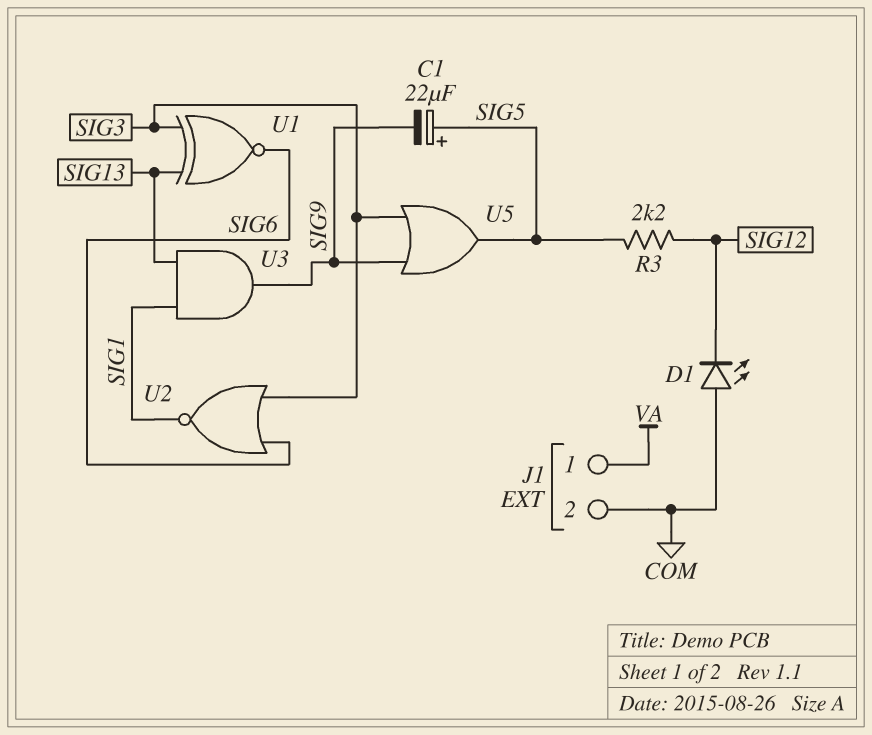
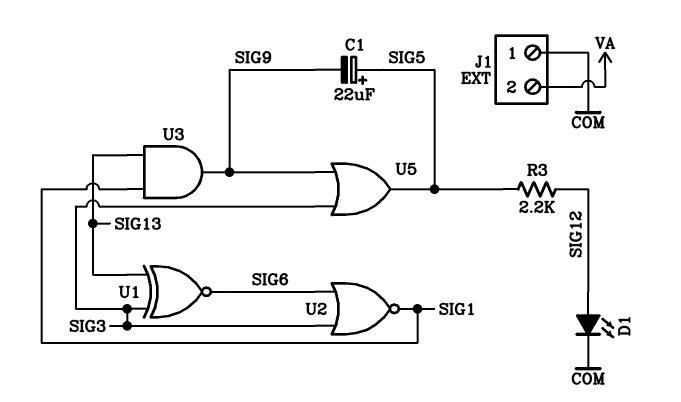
D1: LED (A COM, K SIG12) -> LED (A SIG12, K COM)
J1 pin 1: VA -> COM
J1 pin 2: COM -> VA

